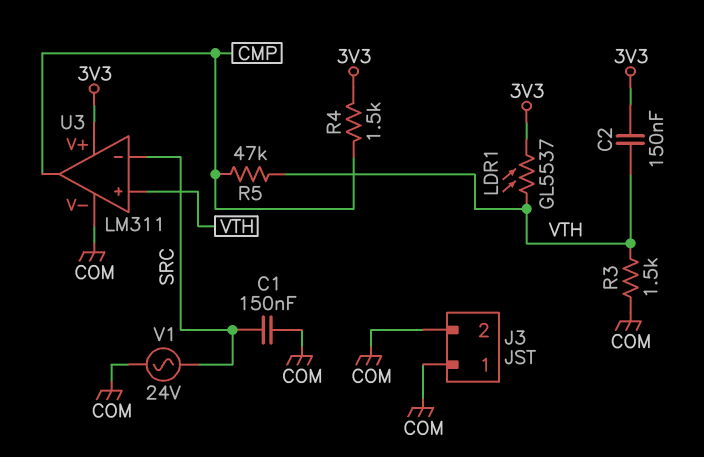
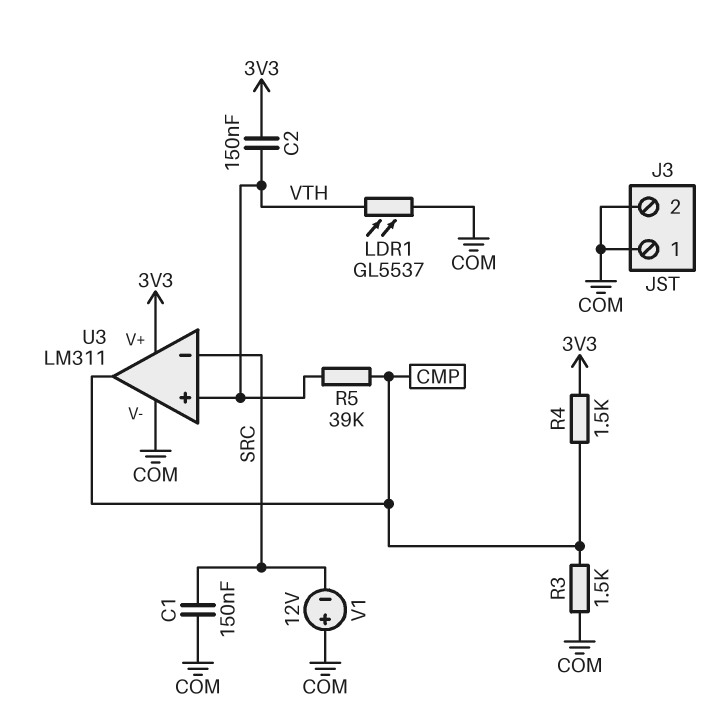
LDR1: GL5537 (3V3, VTH) -> GL5537 (COM, VTH)
R3: 1.5k (COM, VTH) -> 1.5k (CMP, COM)
R5: 47k (CMP, VTH) -> 39k (CMP, VTH)
V1: AC 24V (COM, SRC) -> 12V (plus COM, minus SRC)

